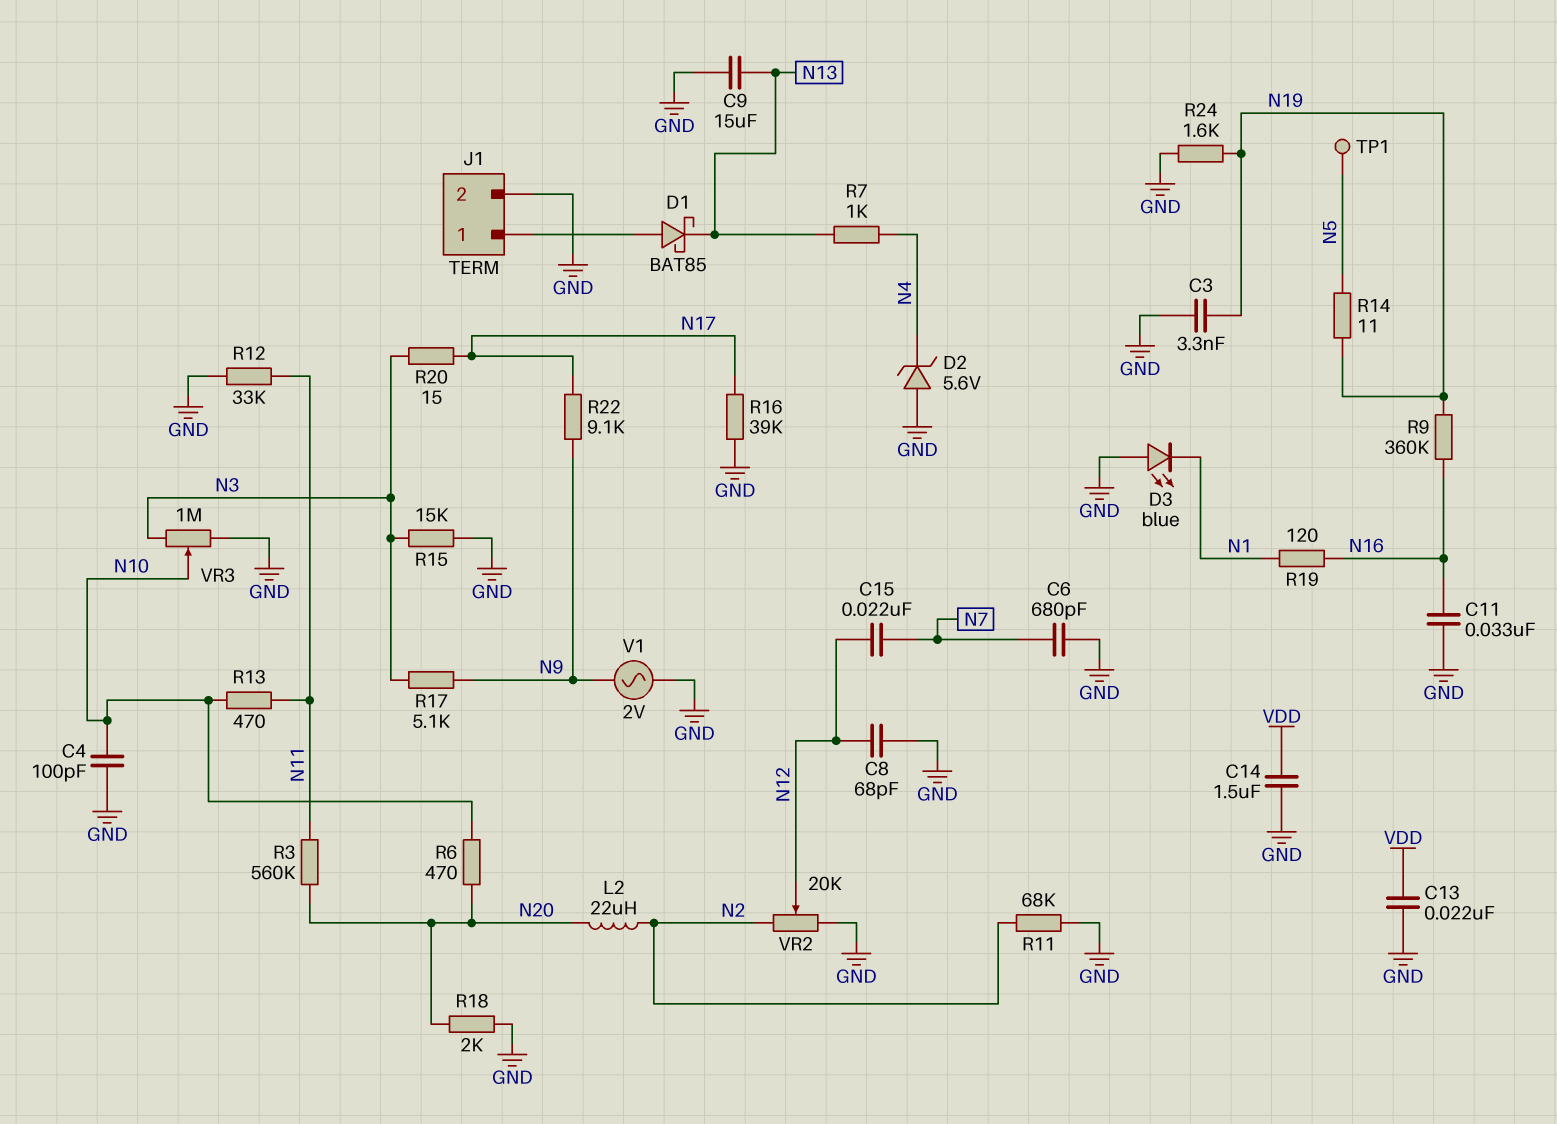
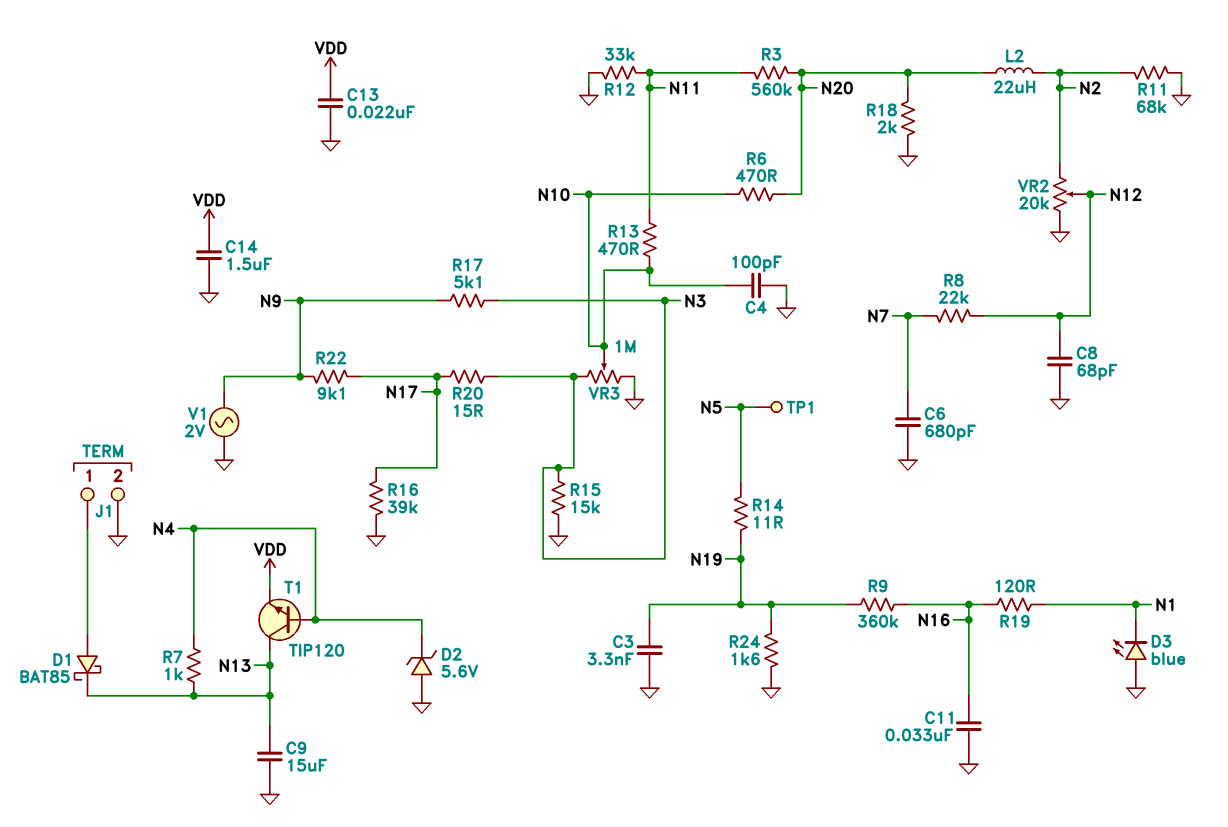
C15: 22nF (N7, N12) -> none
R8: none -> 22k (N7, N12)
T1: none -> NPN TIP120 (B N4, C N13, E VDD)

